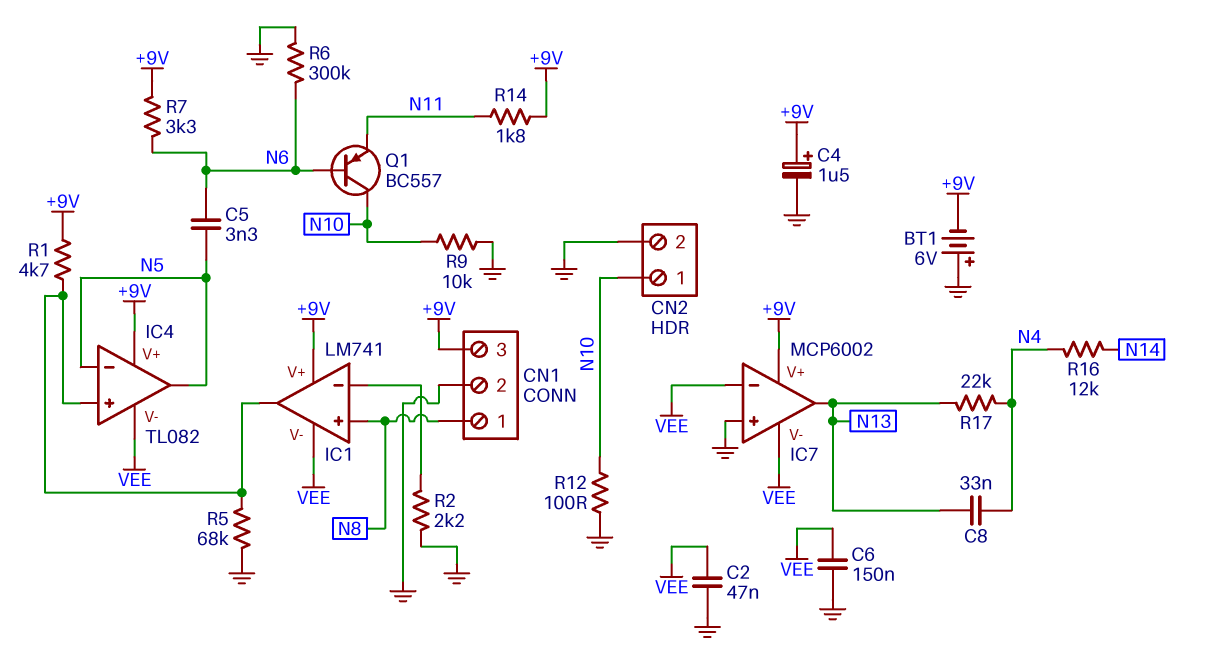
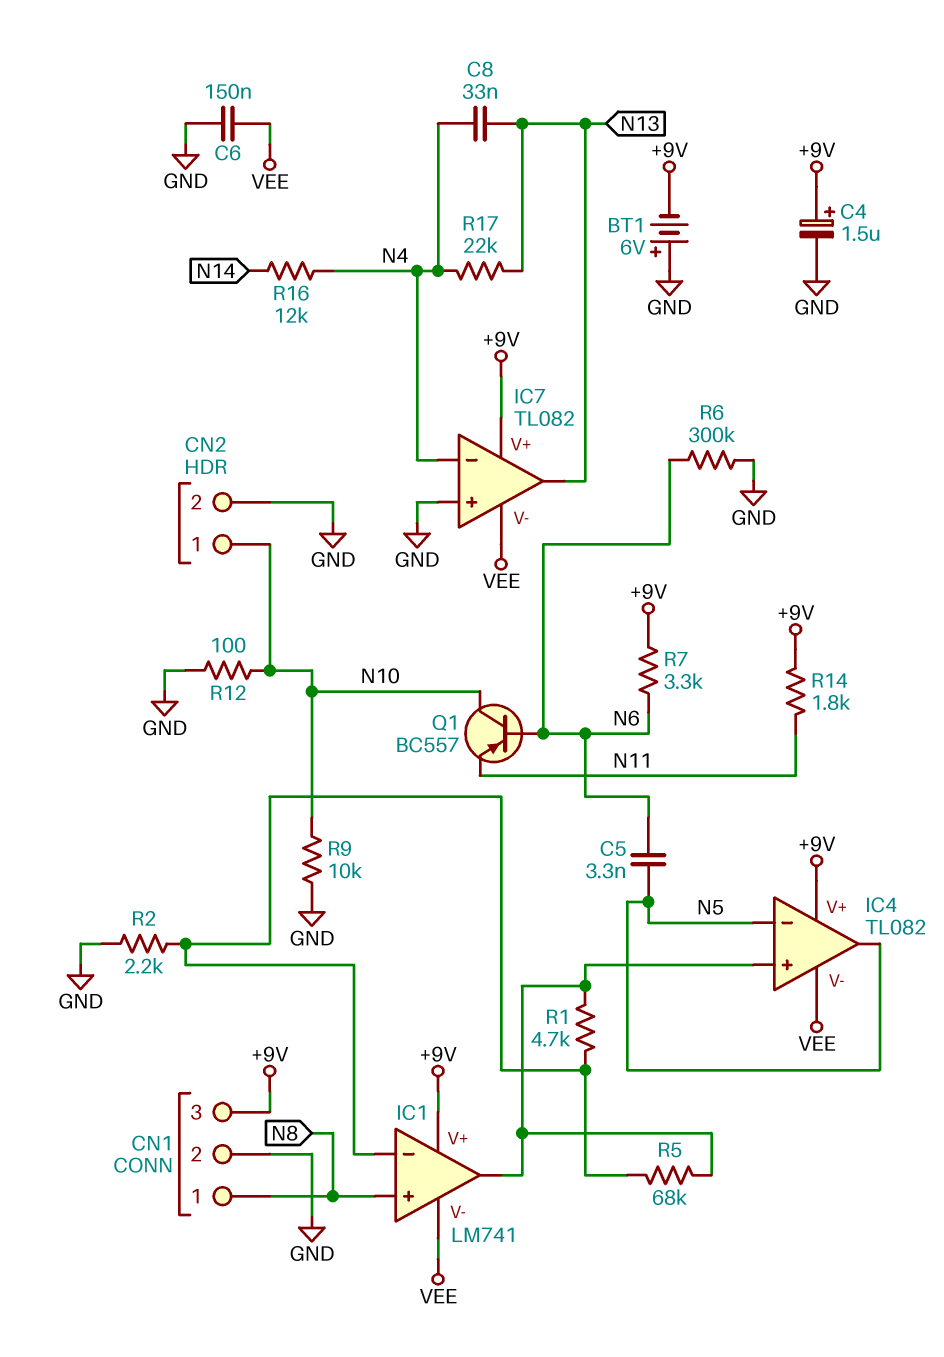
C2: 47nF (GND, VEE) -> none
IC7: MCP6002 -> TL082
IC7 pin in-: VEE -> N4
R1: 4.7k (+9V, IC1/out) -> 4.7k (IC1/in-, IC1/out)
R5: 68k (GND, IC1/out) -> 68k (IC1/in-, IC1/out)

